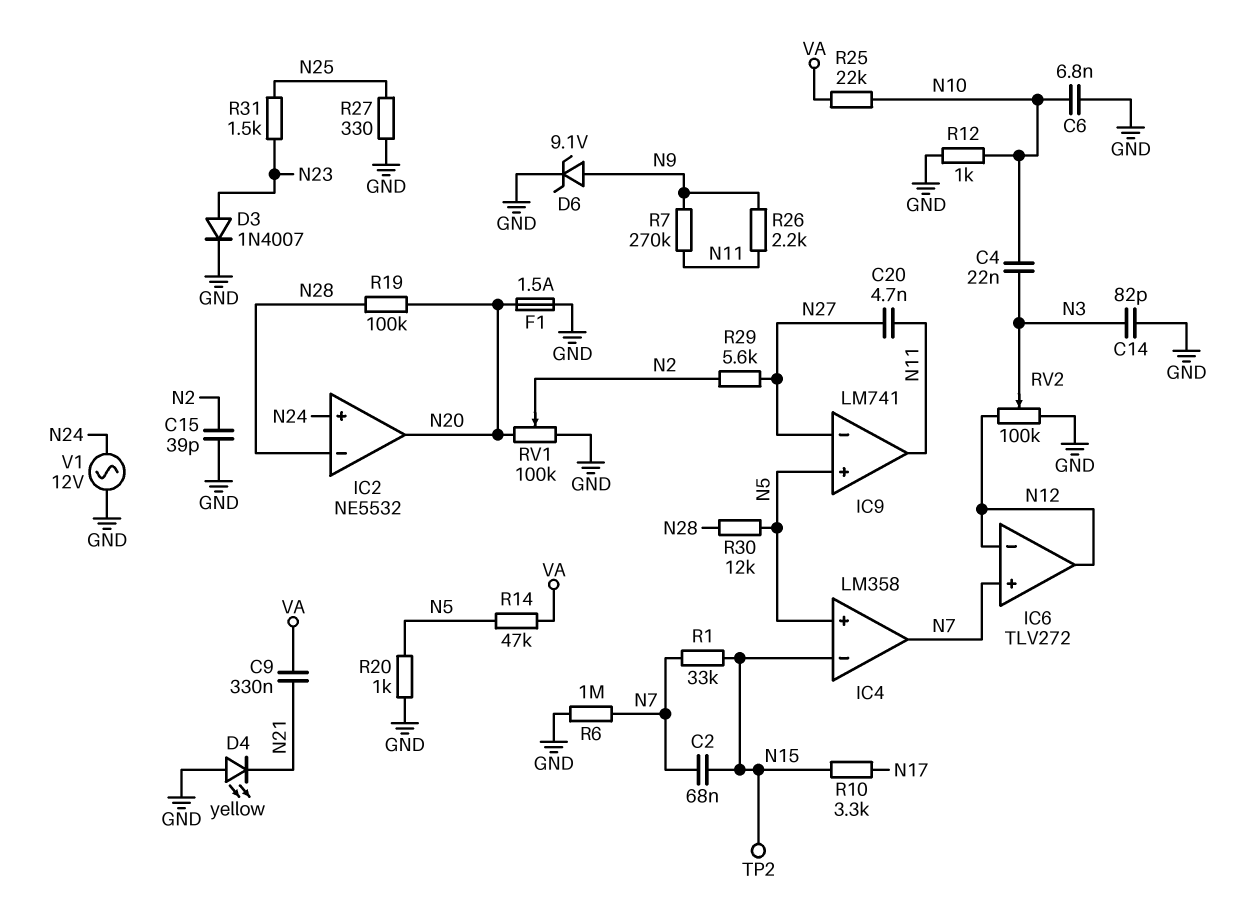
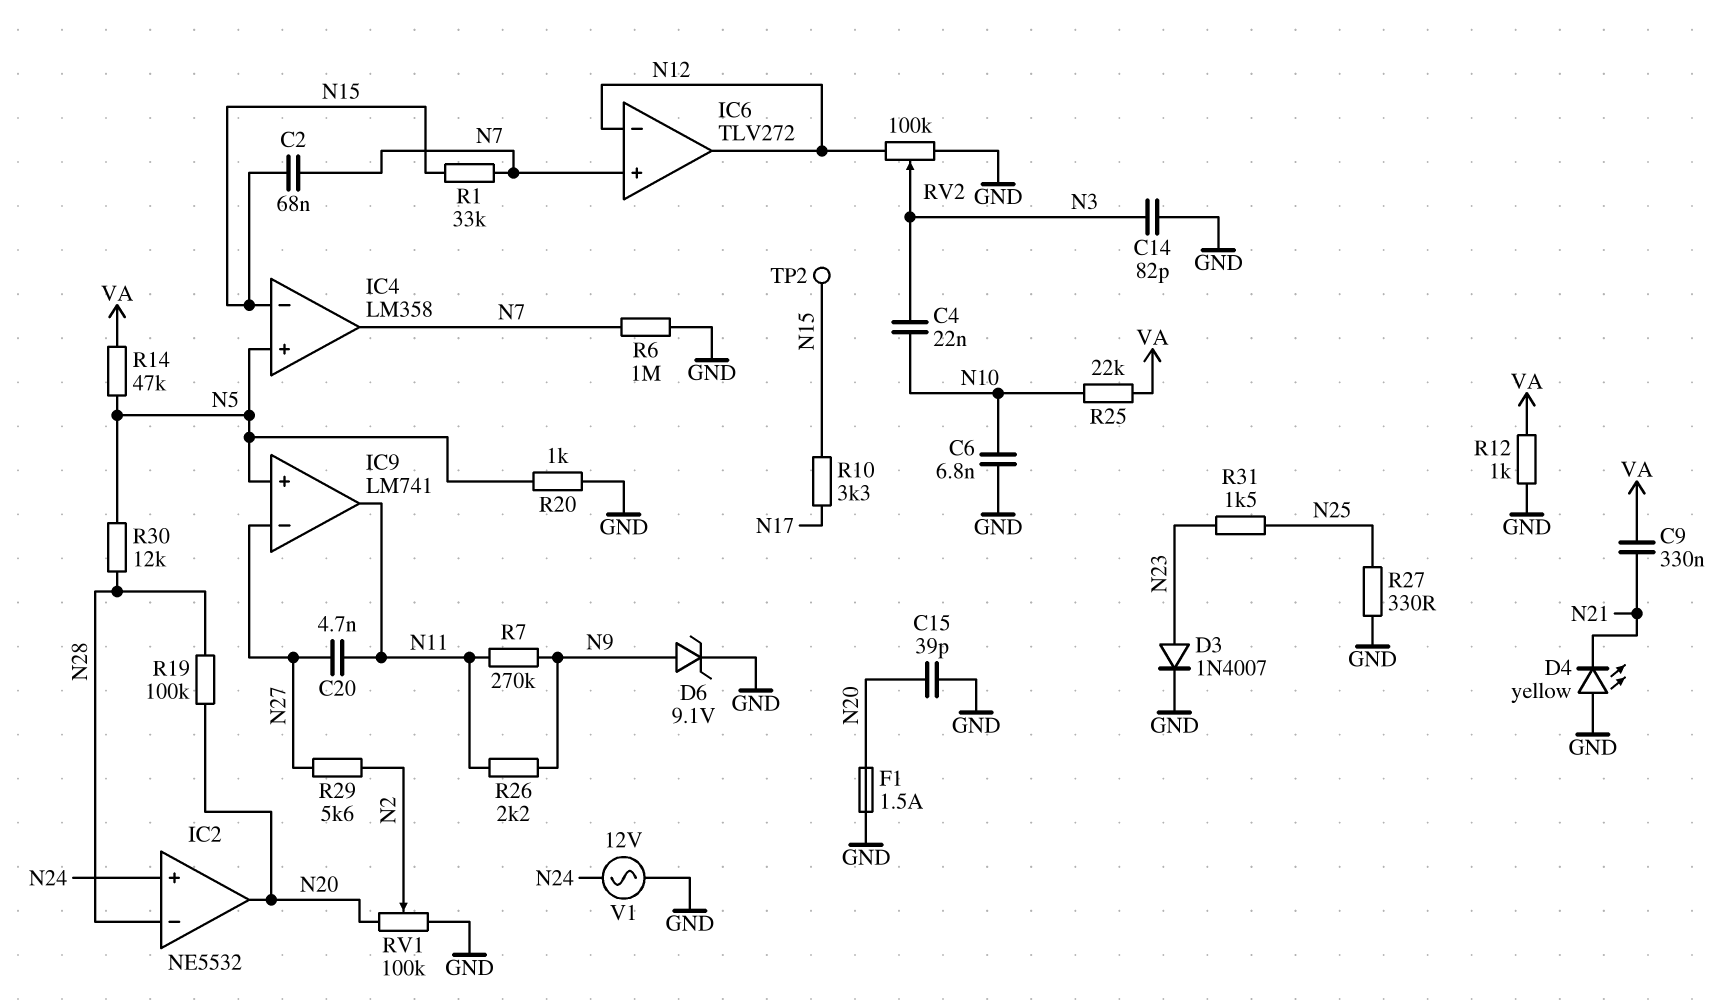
C15: 39pF (GND, N2) -> 39pF (GND, N20)
R12: 1k (GND, N10) -> 1k (GND, VA)

